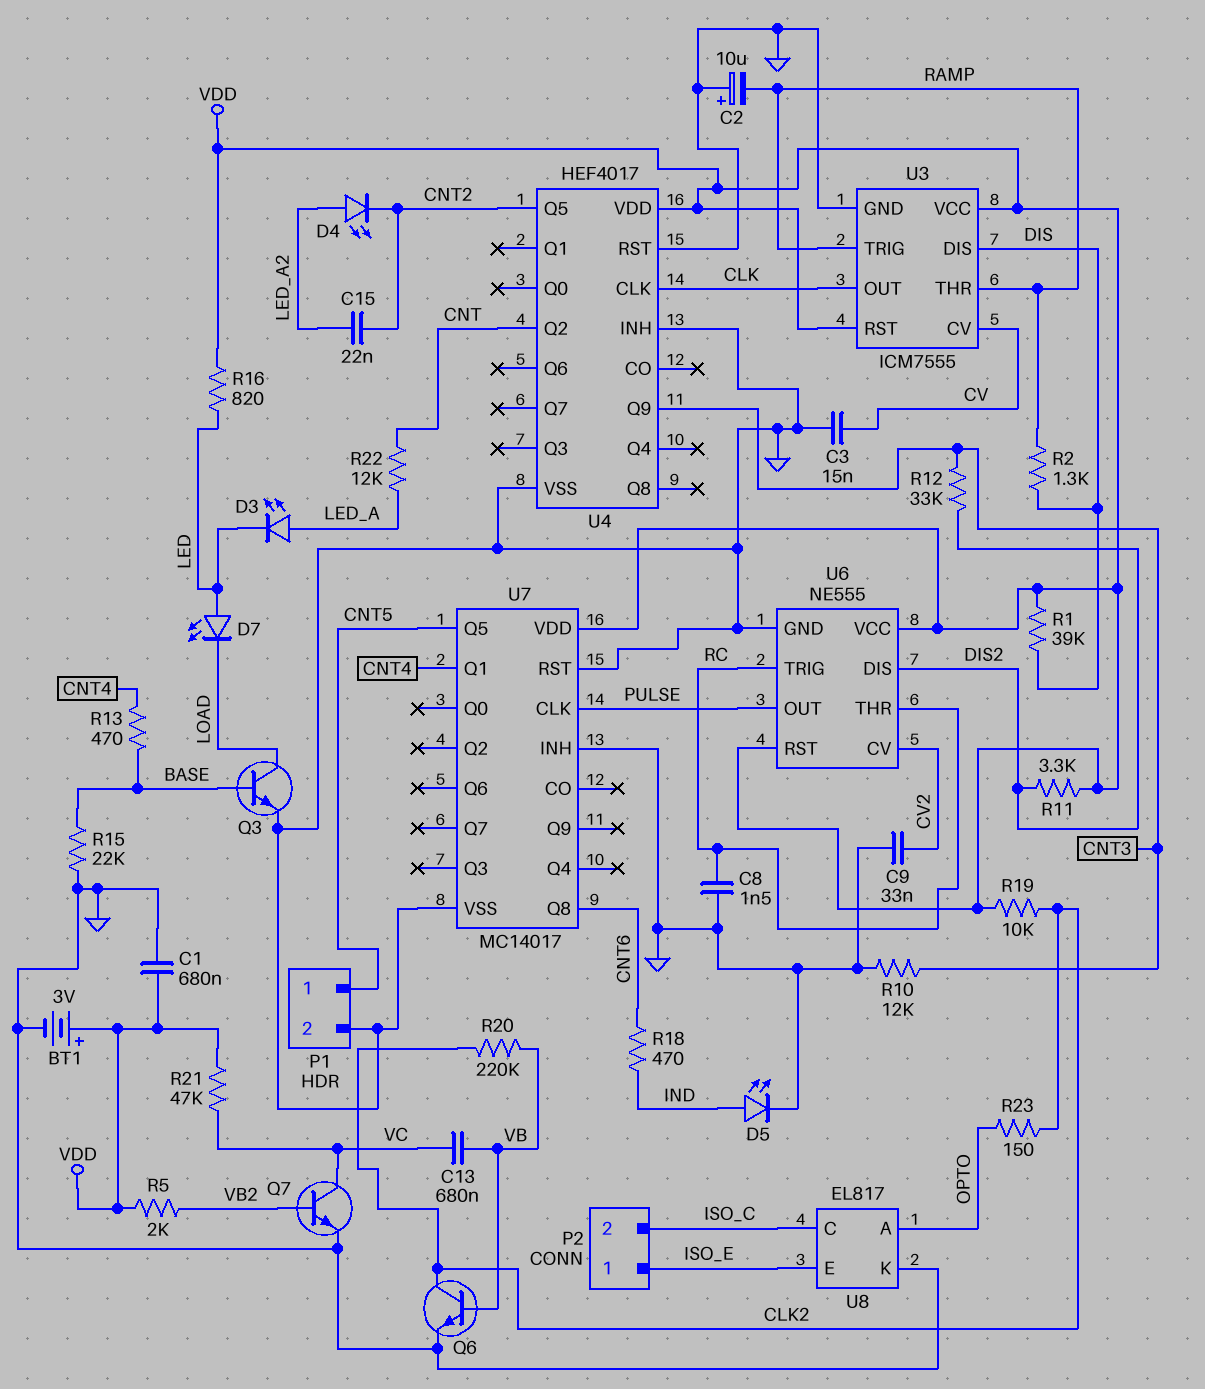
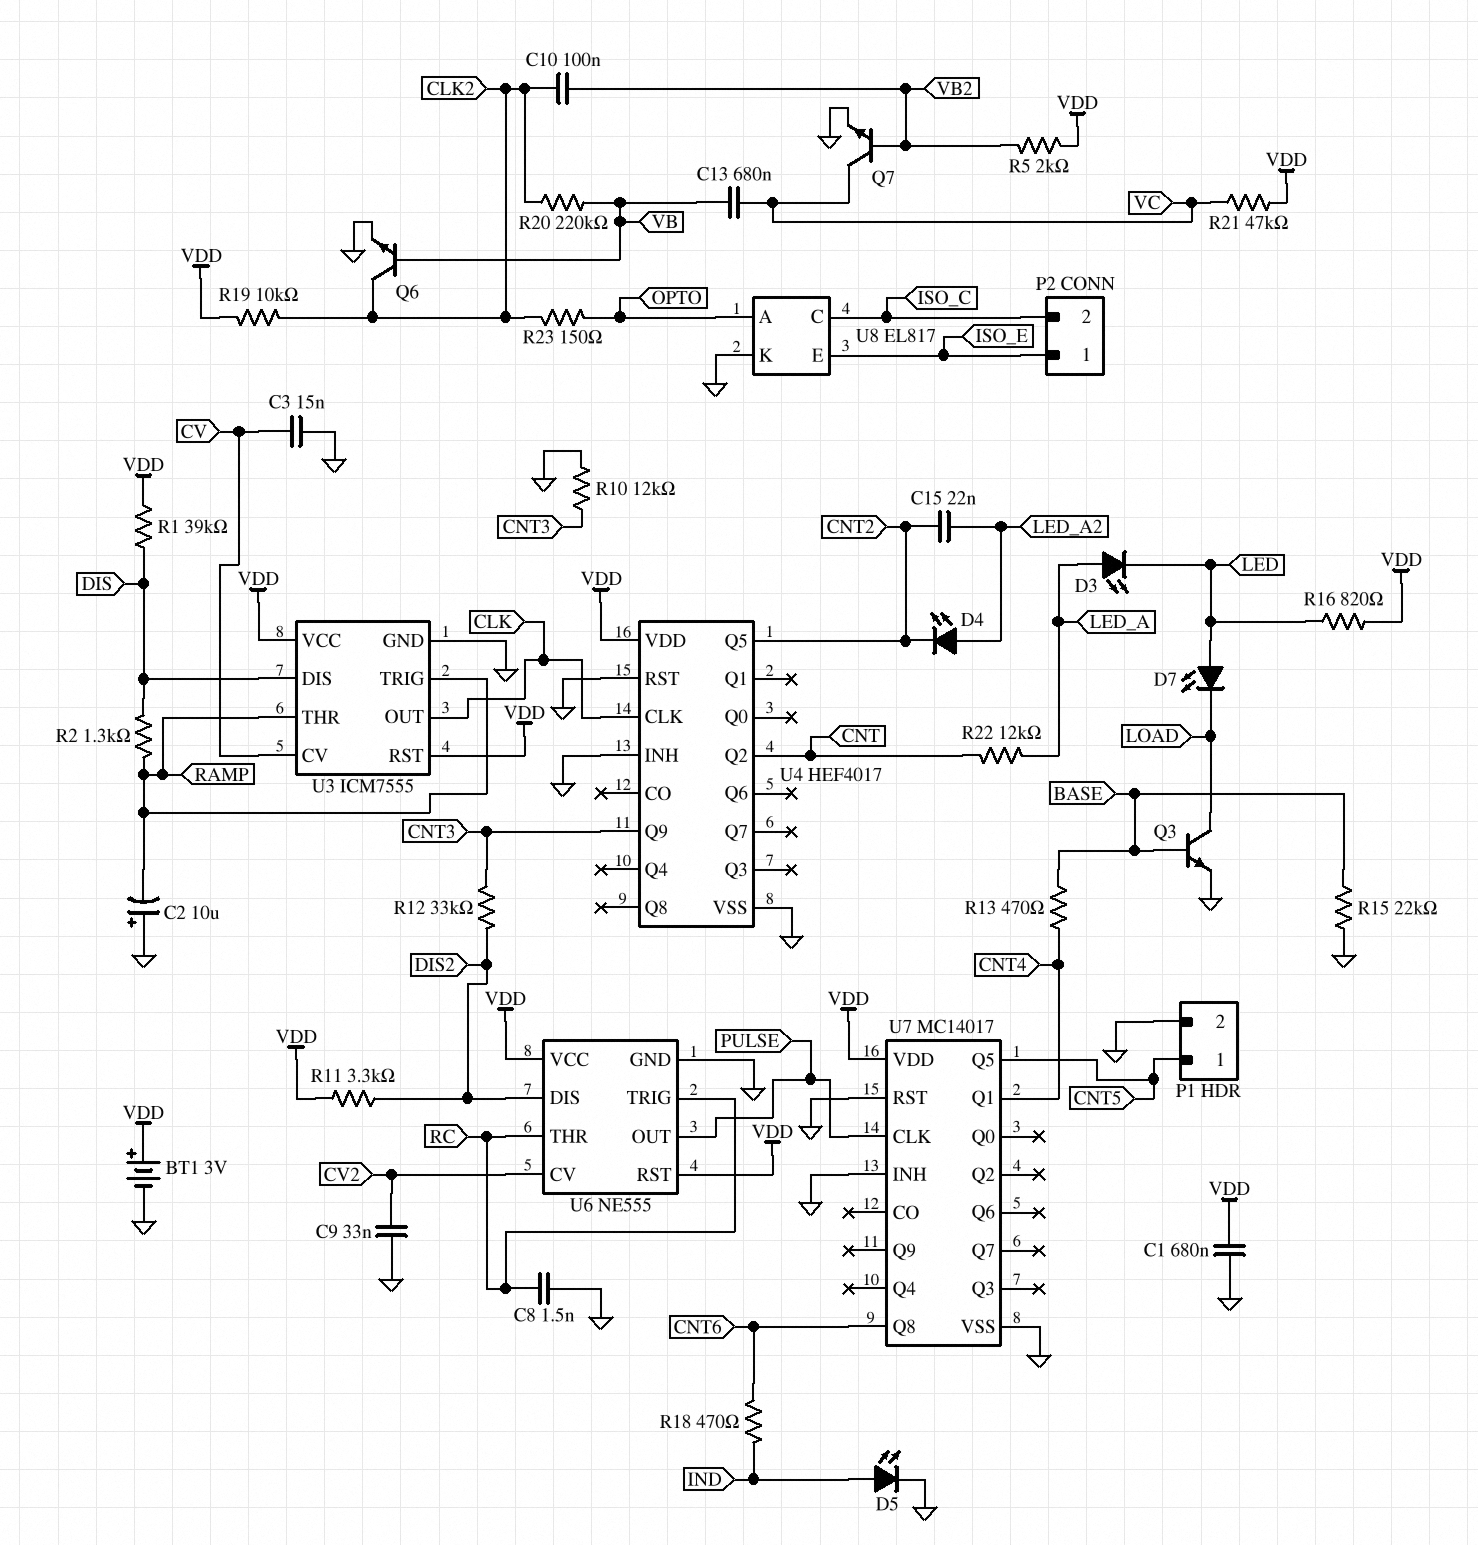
C10: none -> 100nF (CLK2, VB2)

